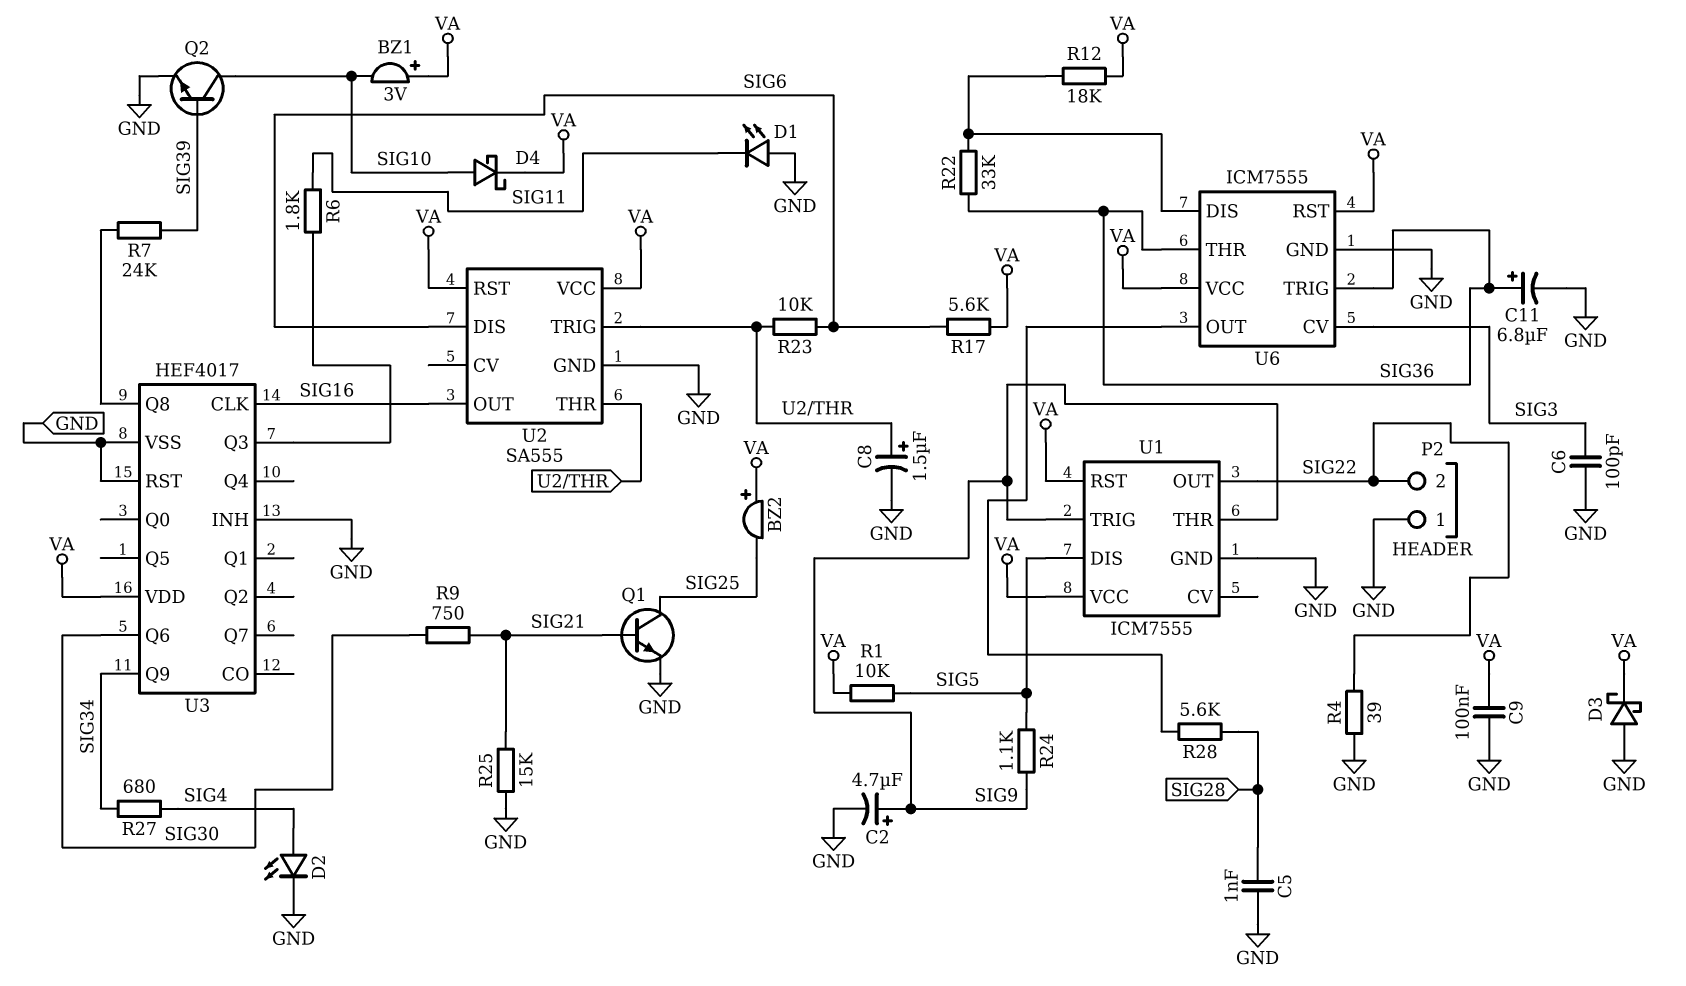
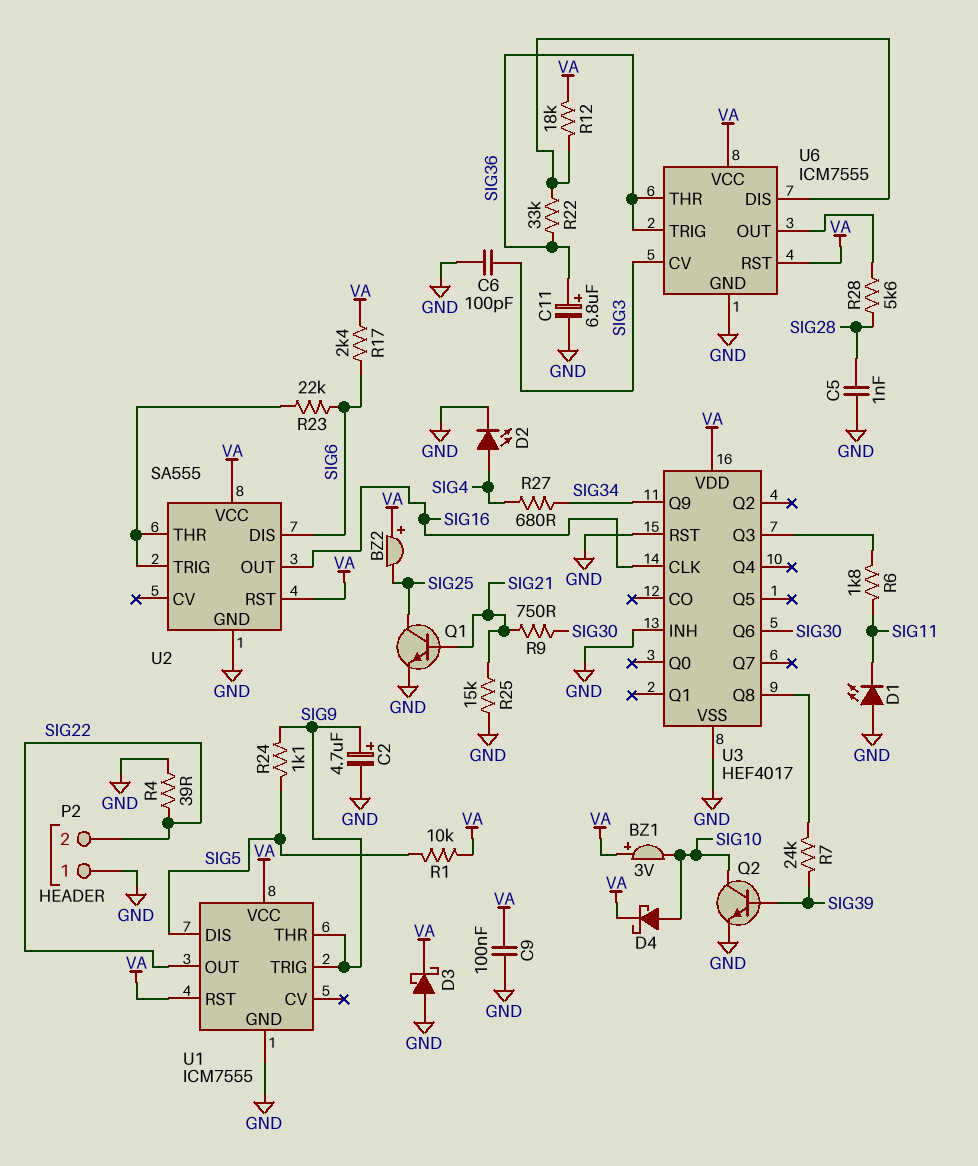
C8: 1.5uF (plus U2/THR, minus GND) -> none
R17: 5.6k (SIG6, VA) -> 2.4k (SIG6, VA)
R23: 10k (SIG6, U2/THR) -> 22k (SIG6, U2/THR)

